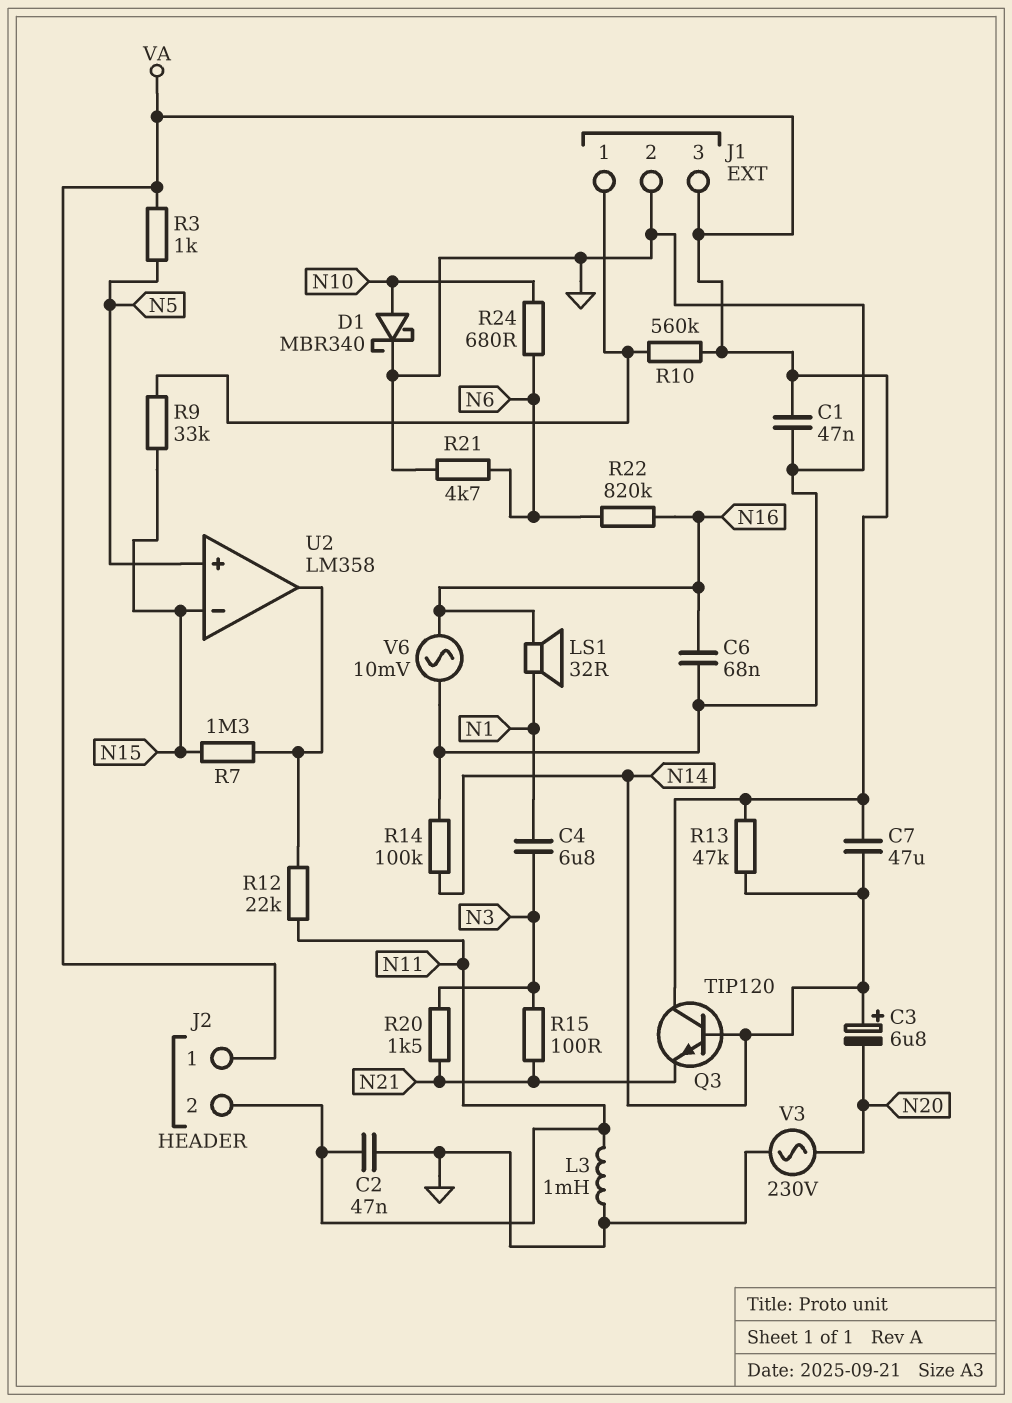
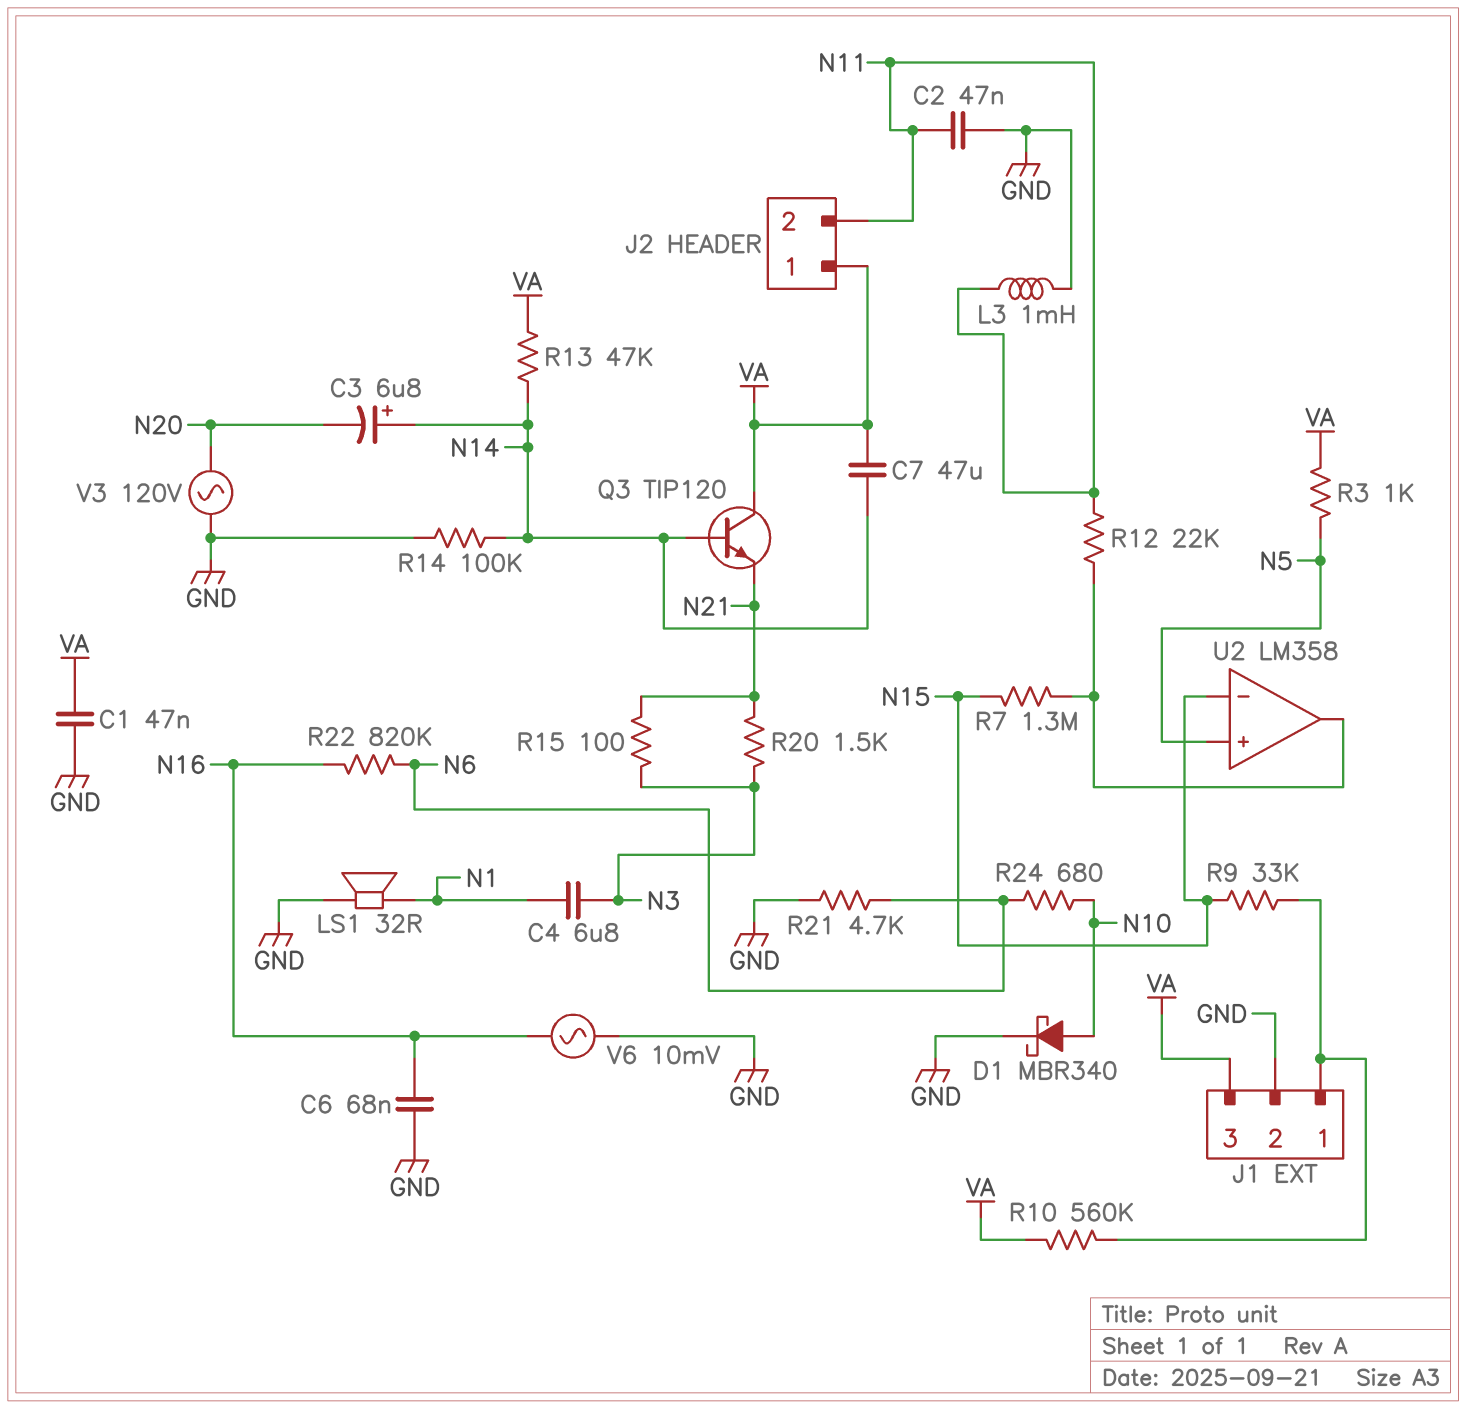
LS1: speaker 32R (N1, N16) -> speaker 32R (GND, N1)
V3: AC 230V (GND, N20) -> AC 120V (GND, N20)

